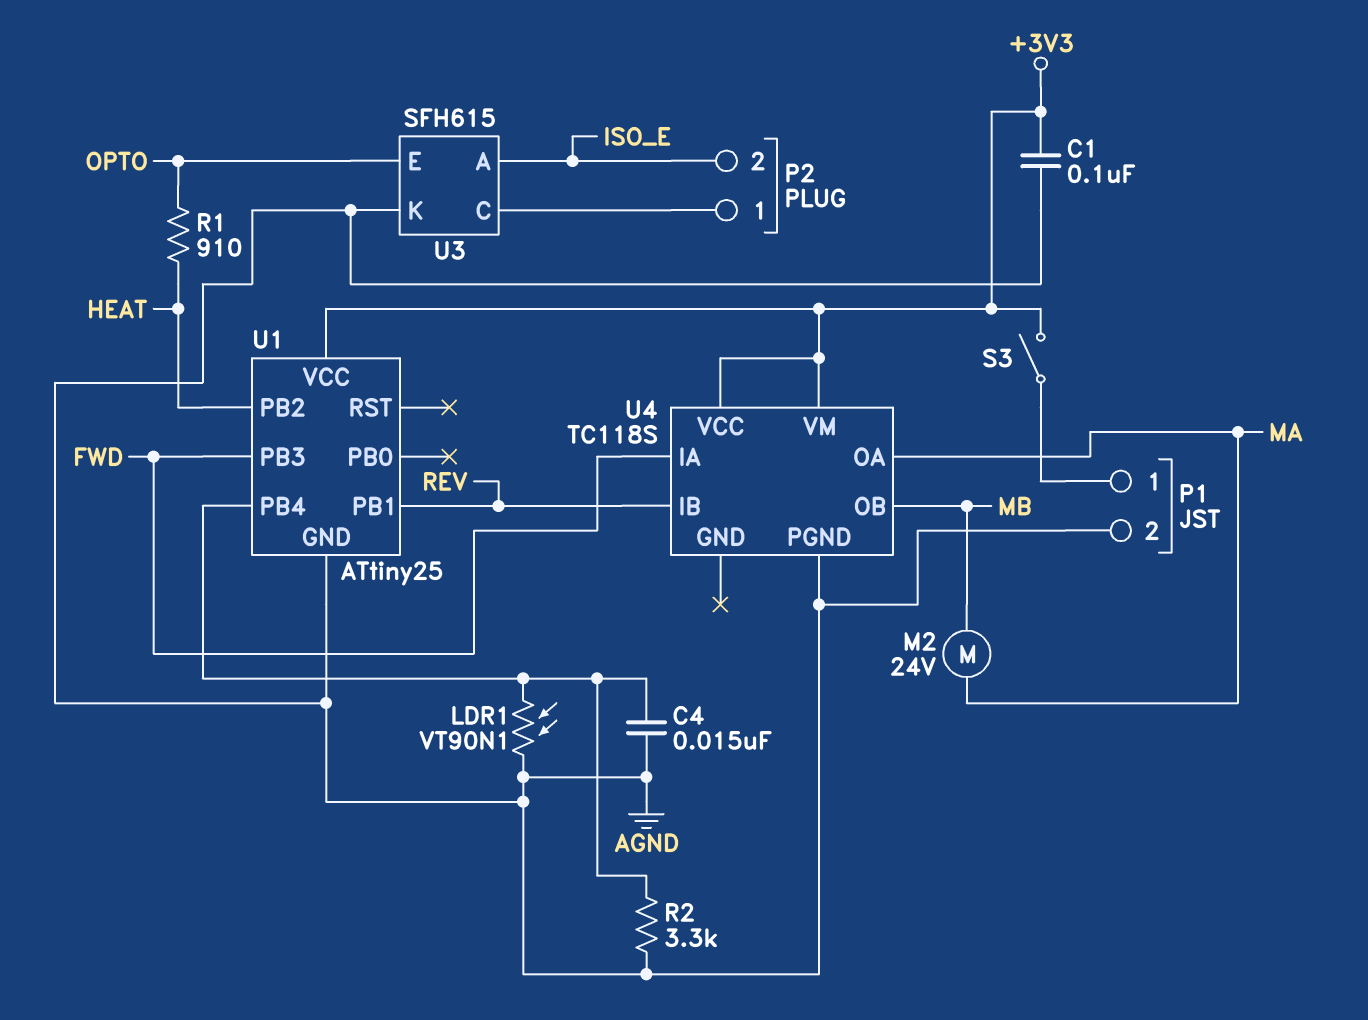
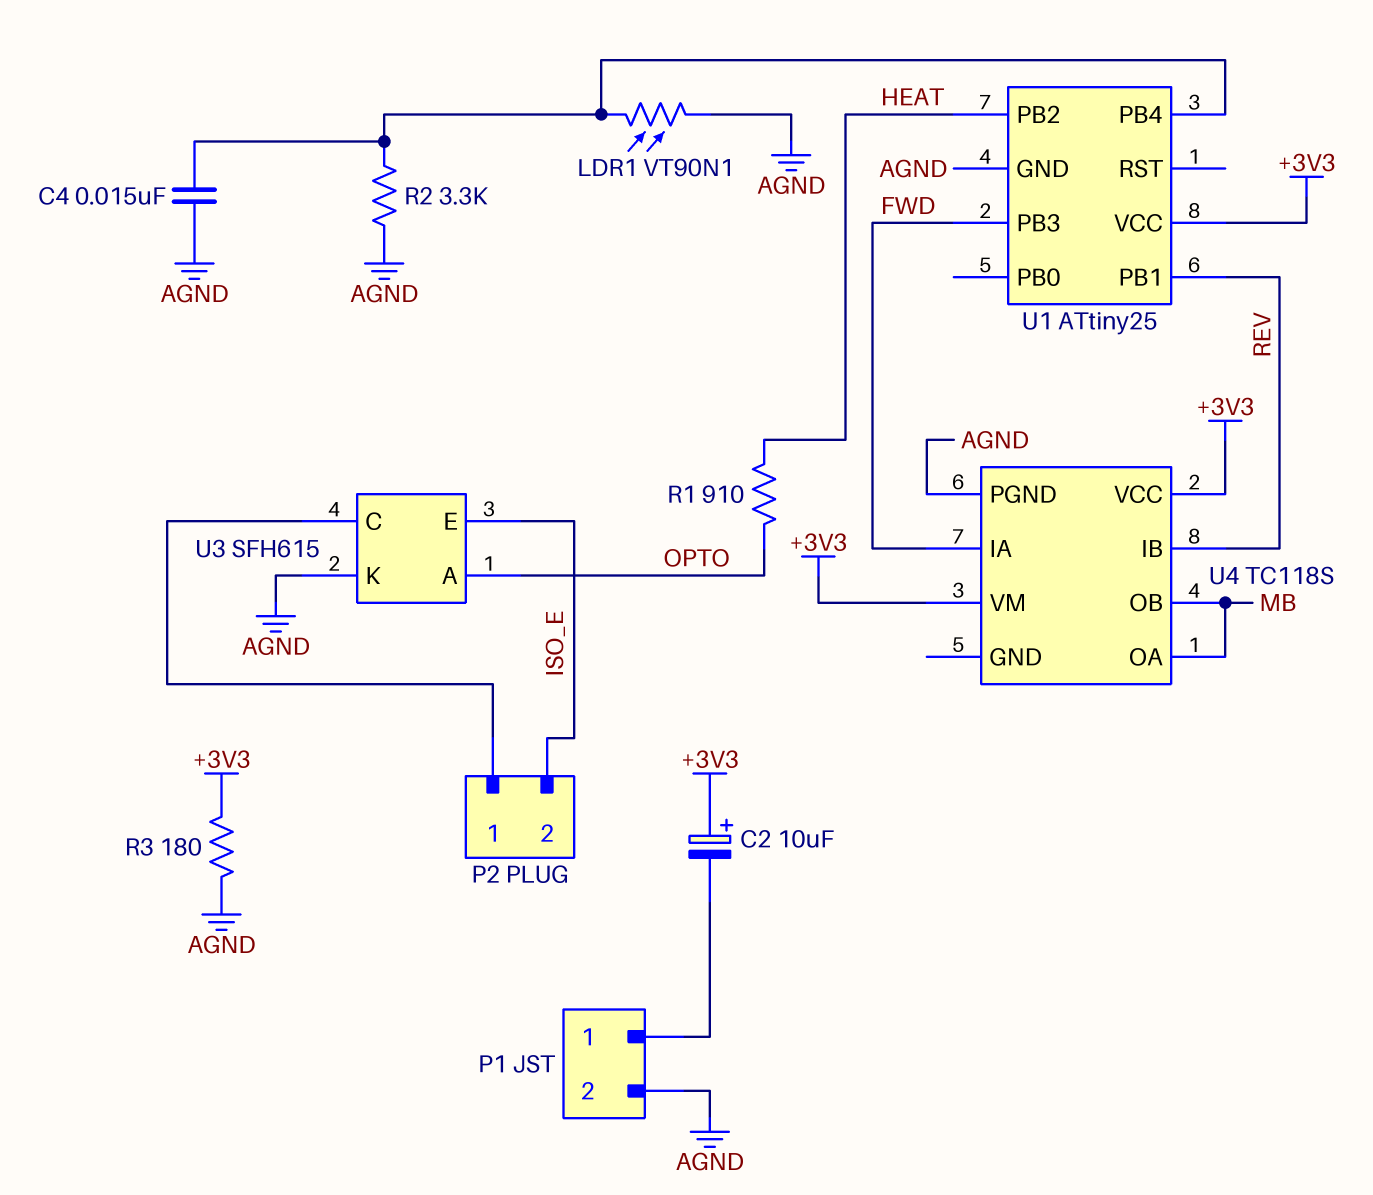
C1: 100nF (+3V3, AGND) -> none
C2: none -> 10uF (plus +3V3, minus P1/1)
M2: motor 24V (MA, MB) -> none
R3: none -> 180 (+3V3, AGND)
S3: switch (+3V3, P1/1) -> none
U3 pin A: ISO_E -> OPTO
U3 pin E: OPTO -> ISO_E
U4 pin OA: MA -> MB

